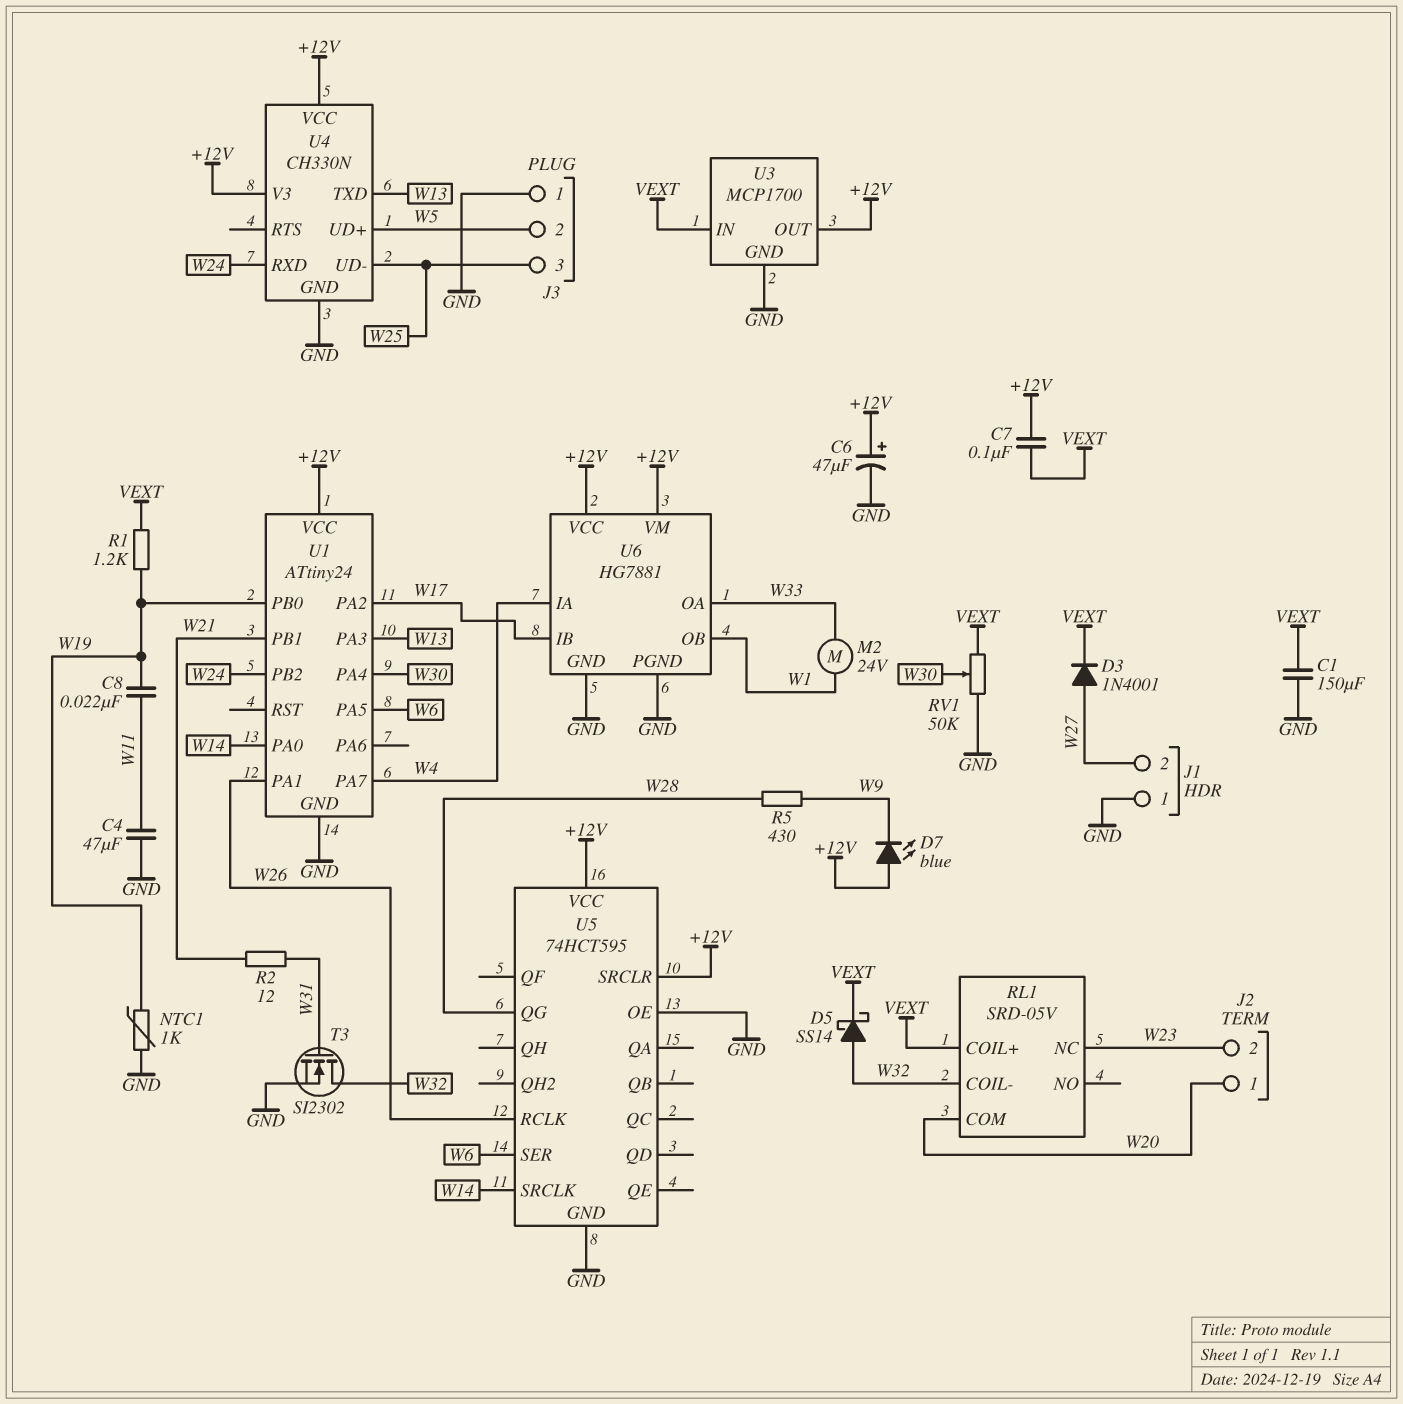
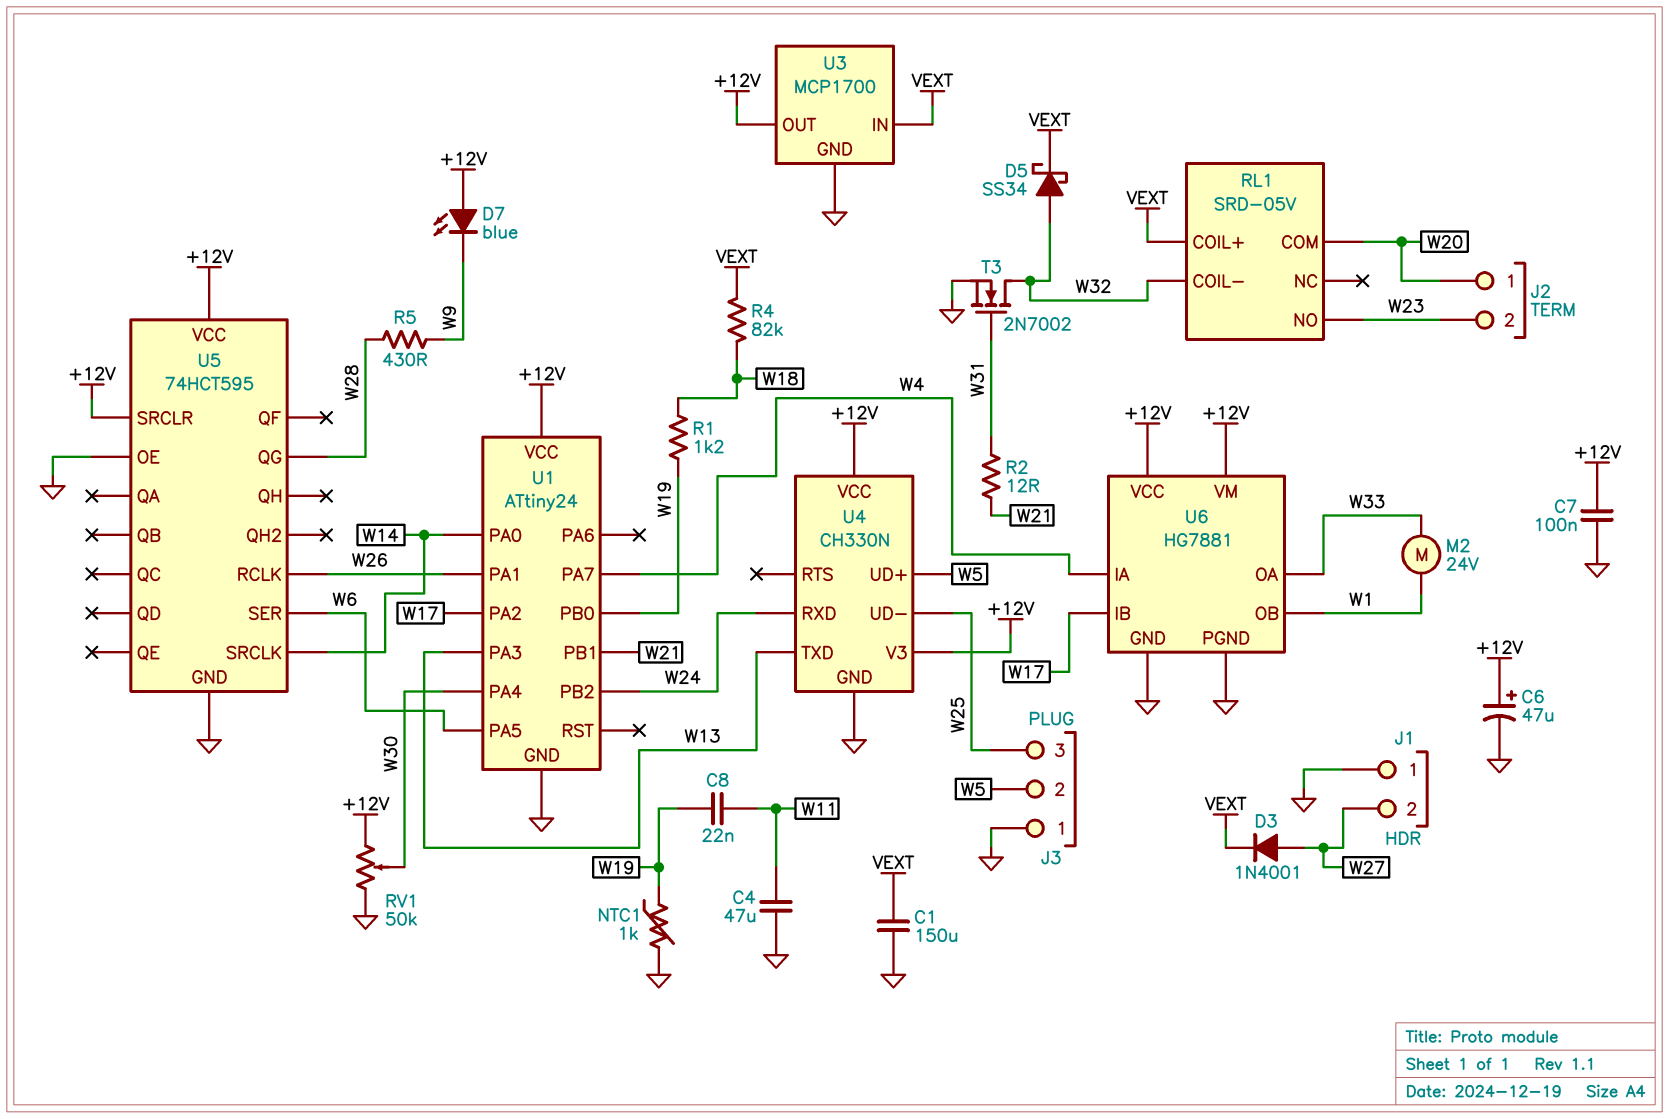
C7: 100nF (+12V, VEXT) -> 100nF (+12V, GND)
D5: schottky SS14 (A W32, K VEXT) -> schottky SS34 (A W32, K VEXT)
R1: 1.2k (VEXT, W19) -> 1.2k (W18, W19)
R4: none -> 82k (VEXT, W18)
RL1 pin NC: W23 -> none
RL1 pin NO: none -> W23
RV1: 50k (GND, VEXT, wiper W30) -> 50k (+12V, GND, wiper W30)
T3: NMOS SI2302 (G W31, D W32, S GND) -> NMOS 2N7002 (G W31, D W32, S GND)

